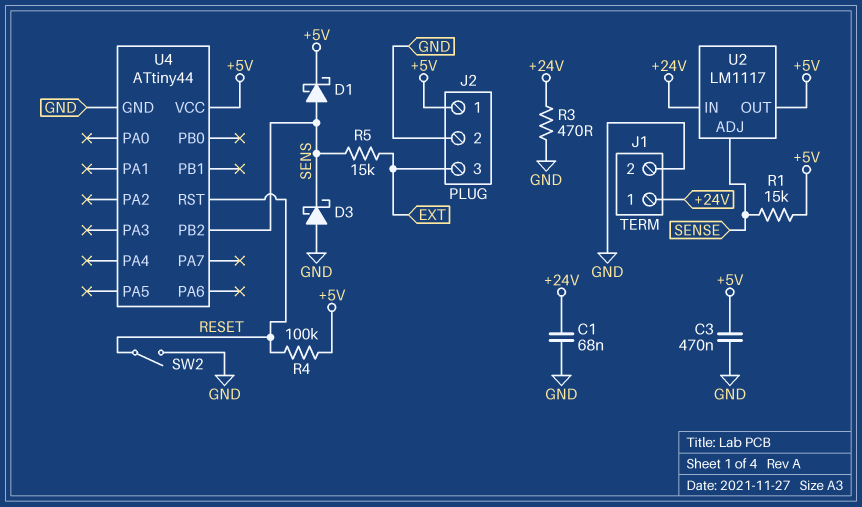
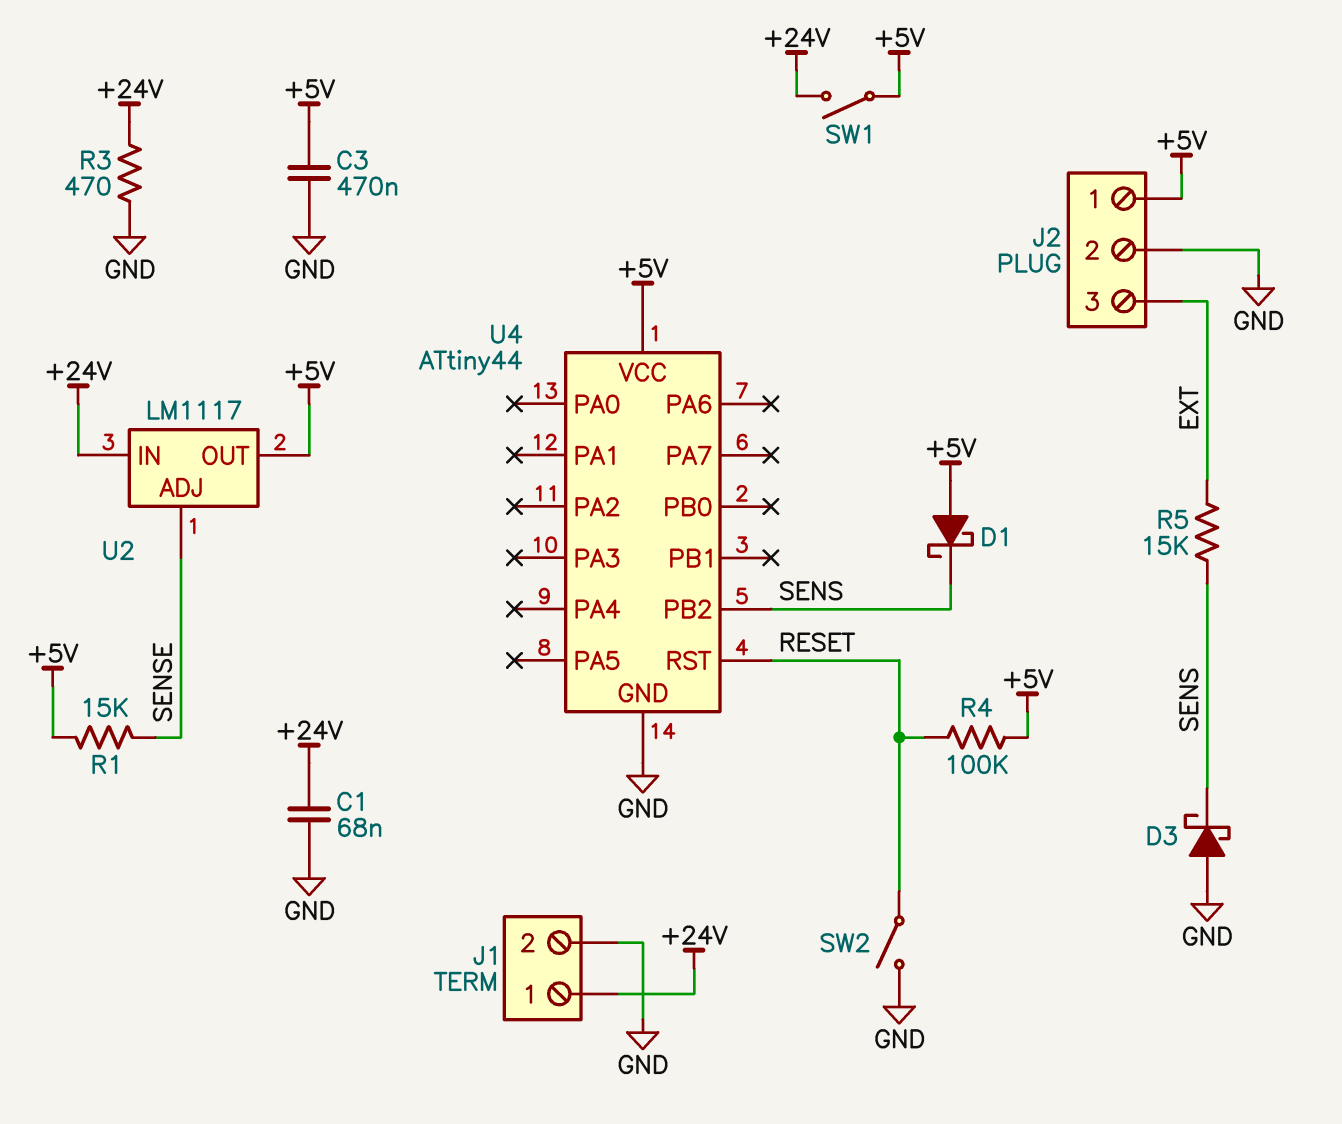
D1: schottky (A SENS, K +5V) -> schottky (A +5V, K SENS)
SW1: none -> switch (+5V, +24V)

